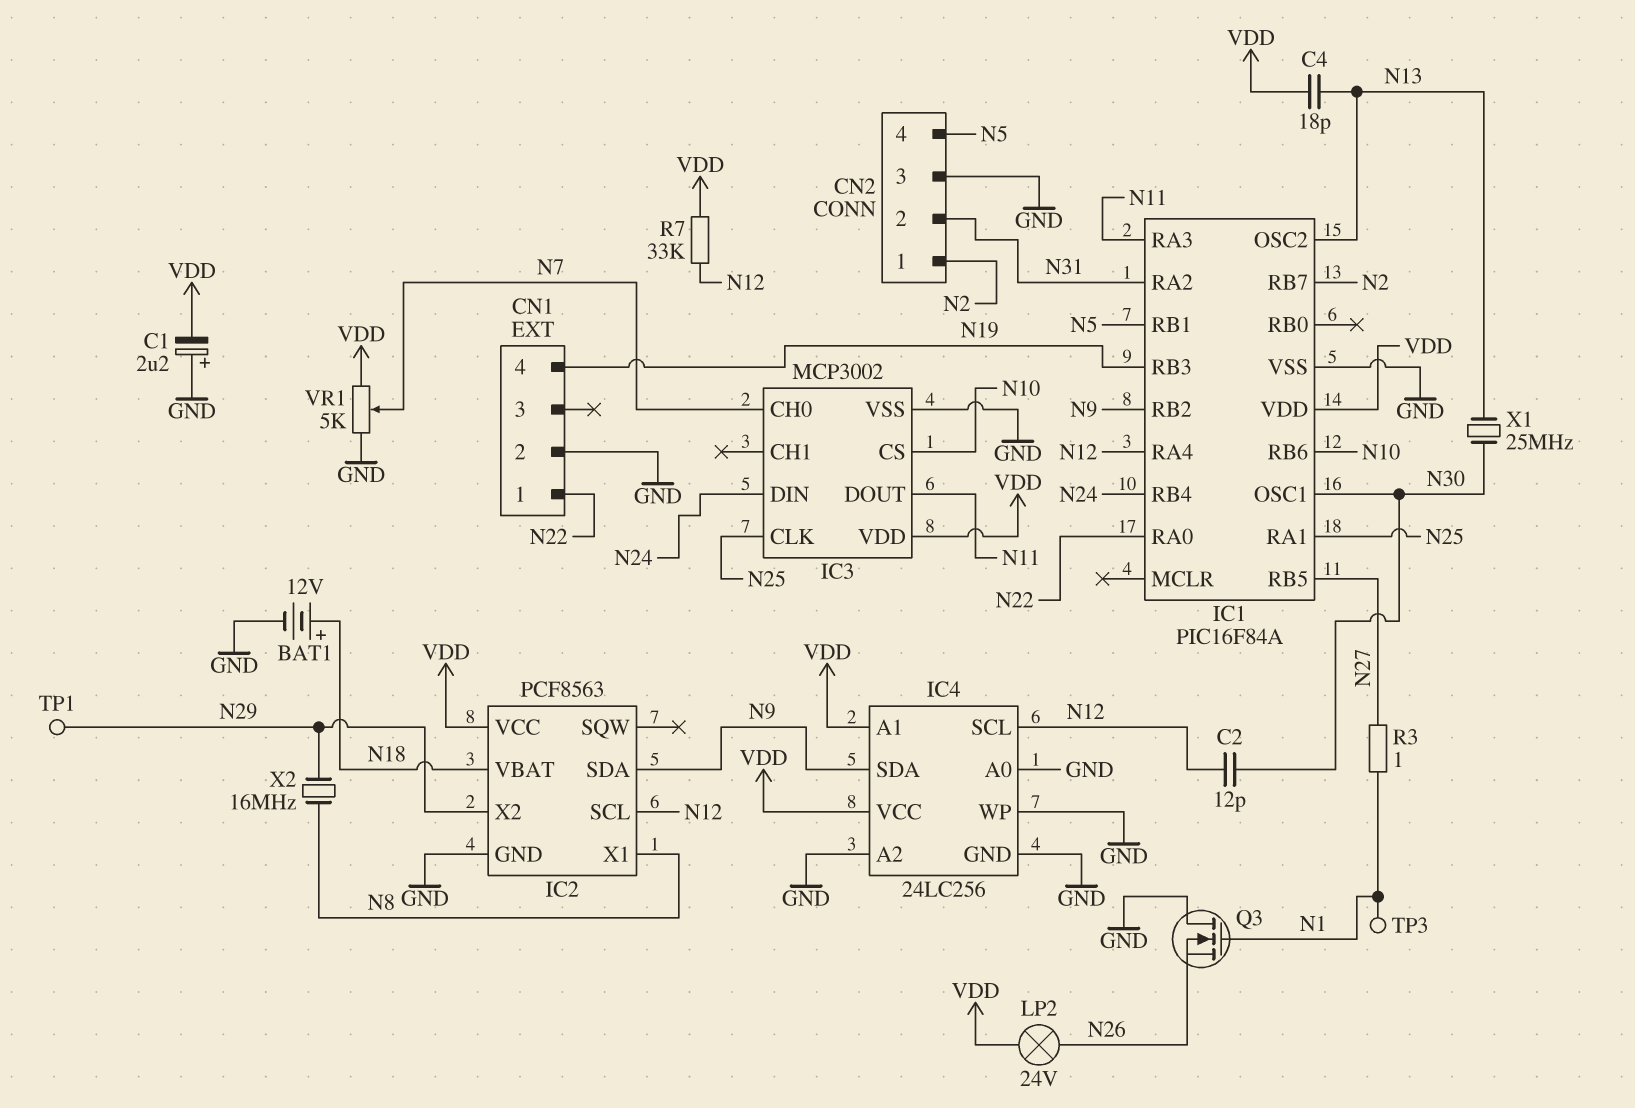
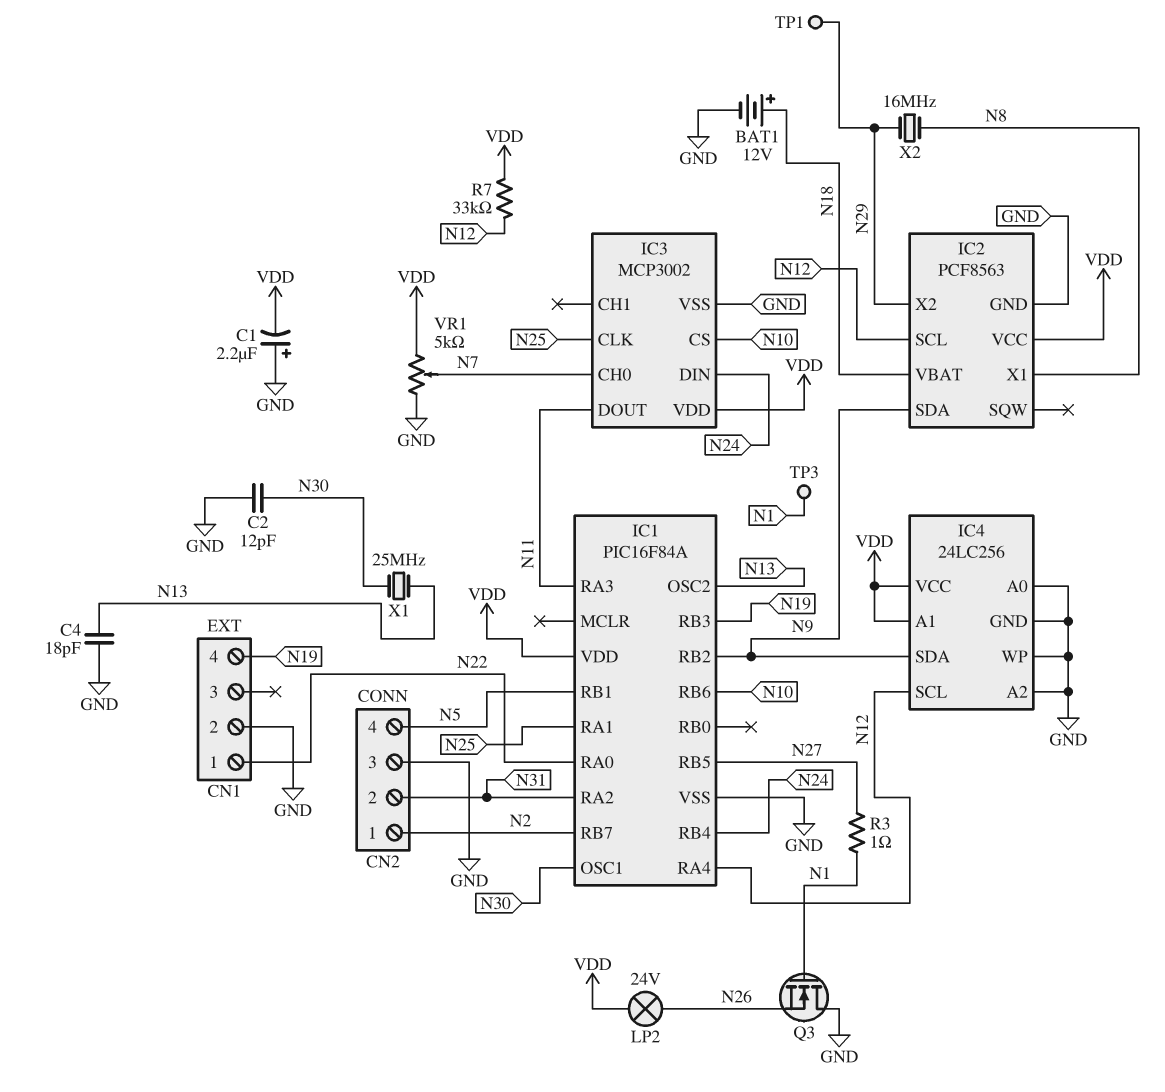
C2: 12pF (N12, N30) -> 12pF (GND, N30)
C4: 18pF (N13, VDD) -> 18pF (GND, N13)

